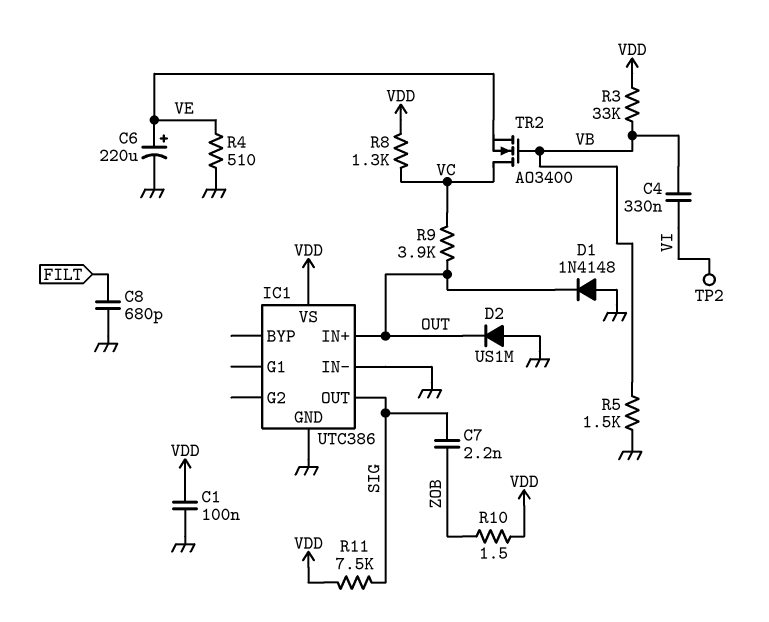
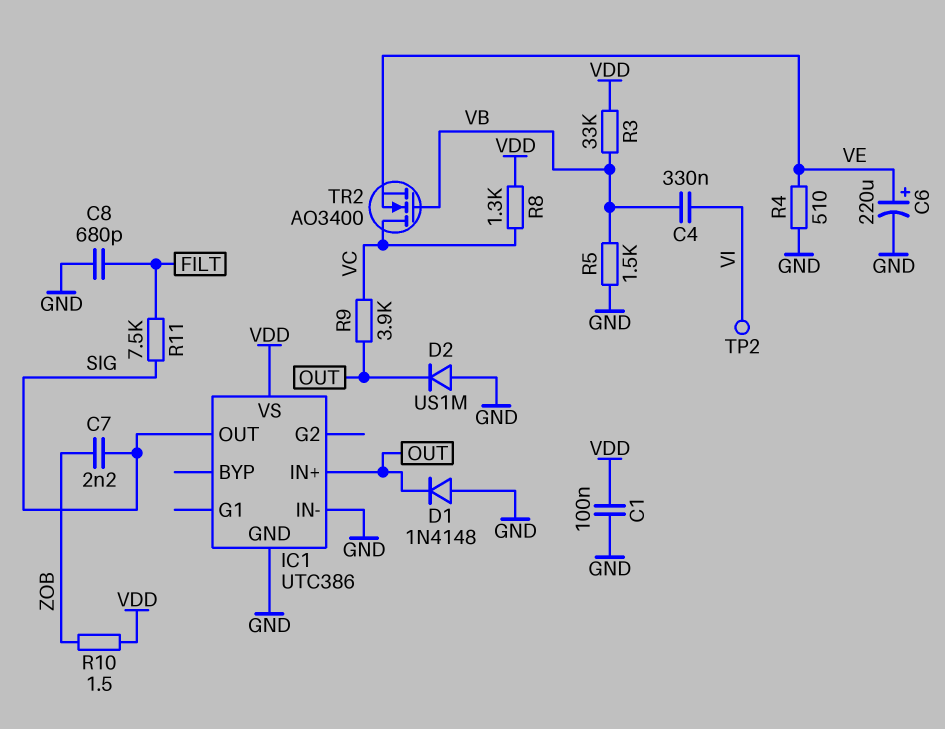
R11: 7.5k (SIG, VDD) -> 7.5k (FILT, SIG)

